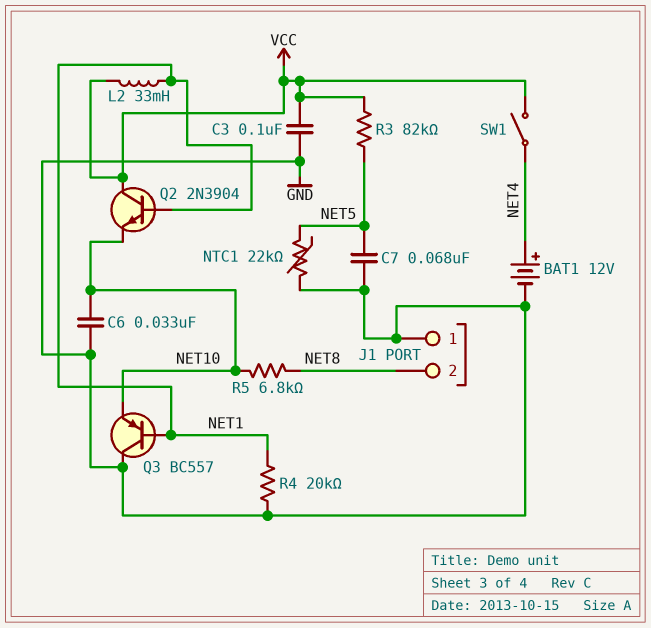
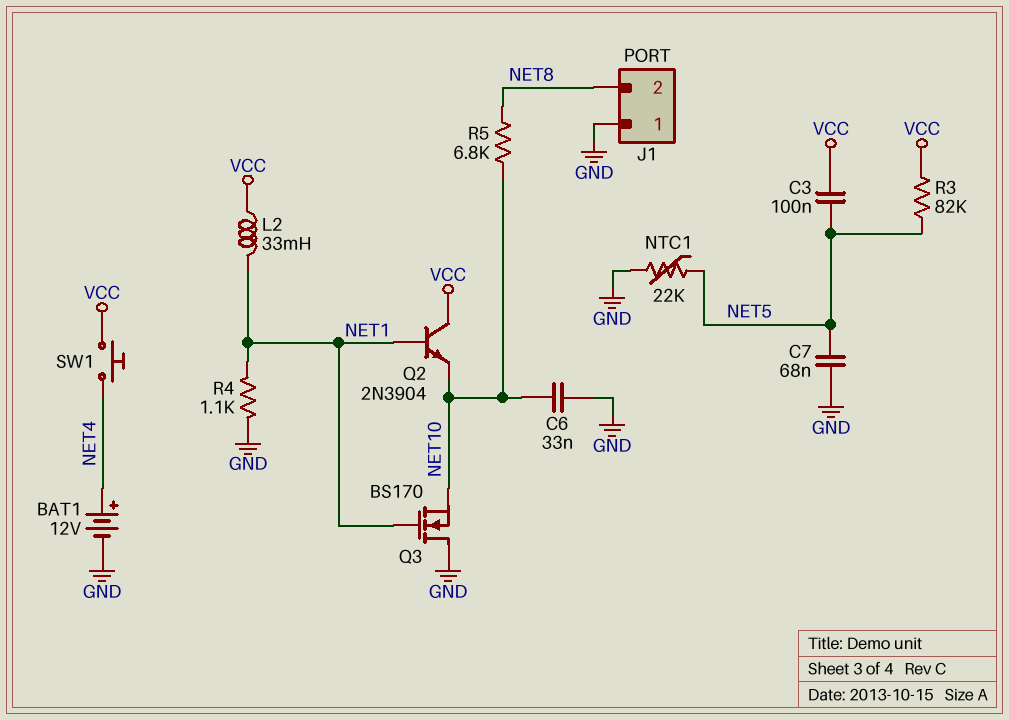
C3: 100nF (GND, VCC) -> 100nF (NET5, VCC)
Q3: PNP BC557 (B NET1, C GND, E NET10) -> NMOS BS170 (G NET1, D GND, S NET10)
R4: 20k (GND, NET1) -> 1.1k (GND, NET1)
SW1: switch (NET4, VCC) -> button (NET4, VCC)

